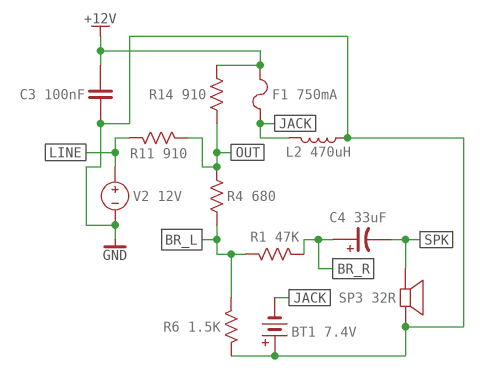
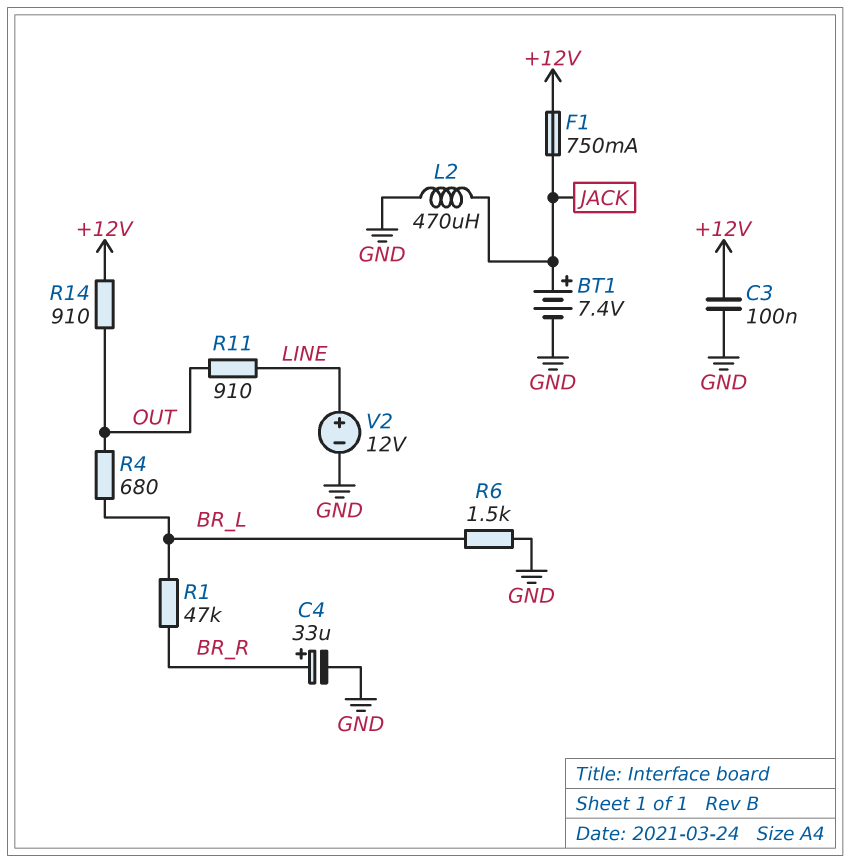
BT1: 7.4V (plus GND, minus JACK) -> 7.4V (plus JACK, minus GND)
C4: 33uF (plus BR_R, minus SPK) -> 33uF (plus BR_R, minus GND)
SP3: speaker 32R (GND, SPK) -> none

